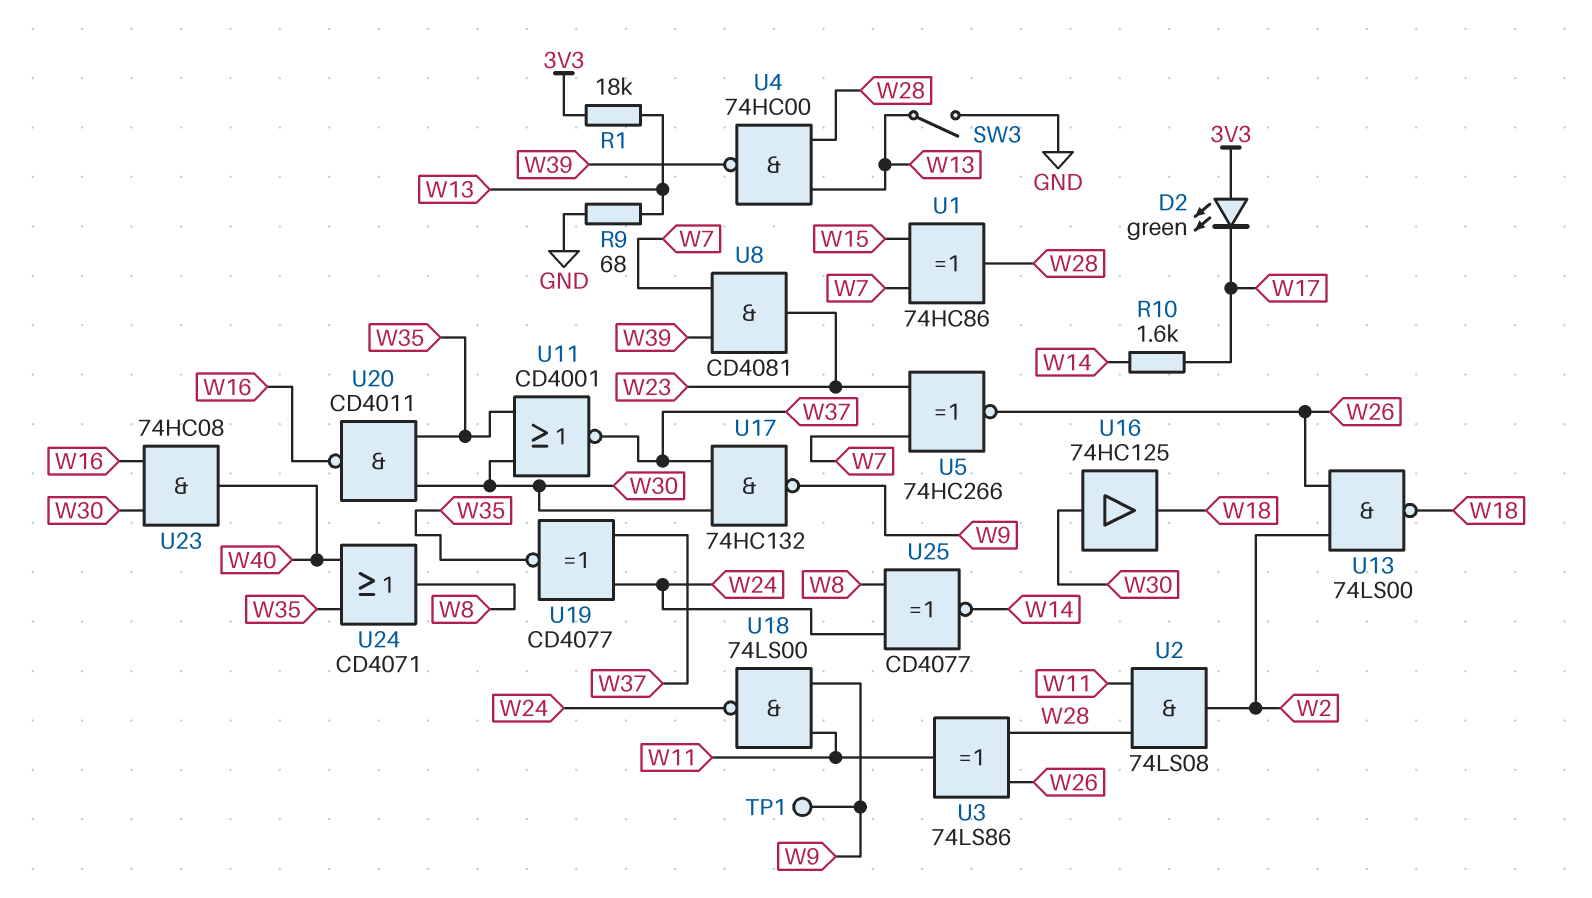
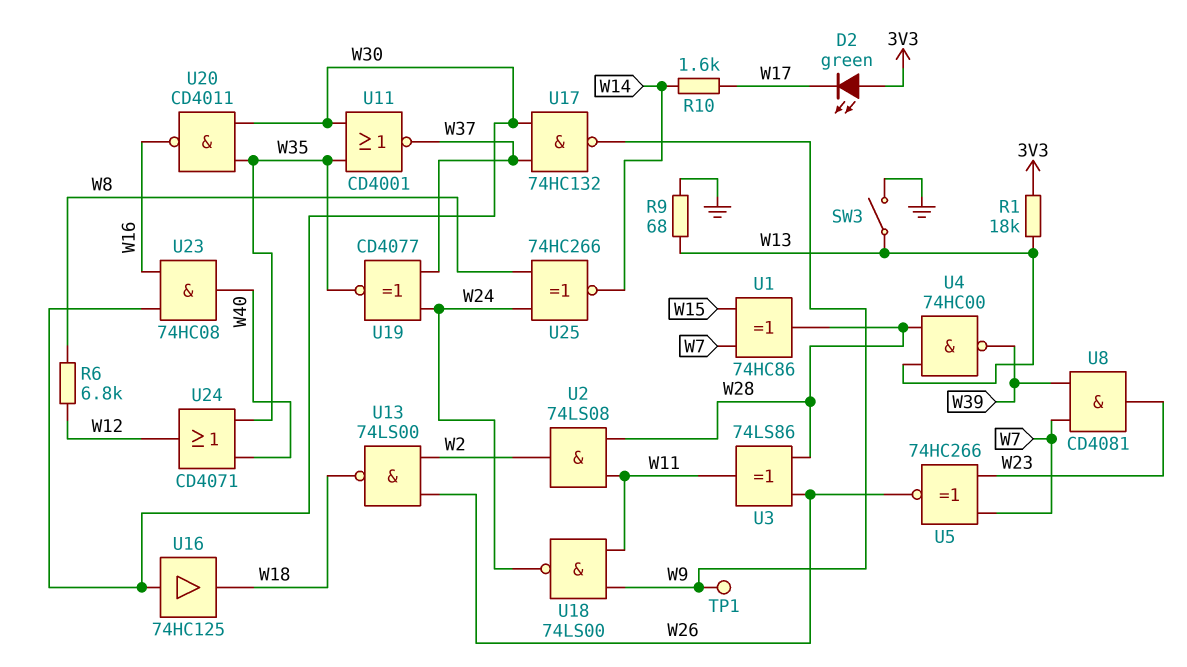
R6: none -> 6.8k (W8, W12)
U24: OR CD4071 (in W35, in W40, out W8) -> OR CD4071 (in W35, in W40, out W12)
U25: XNOR CD4077 (in W8, in W24, out W14) -> XNOR 74HC266 (in W8, in W24, out W14)

